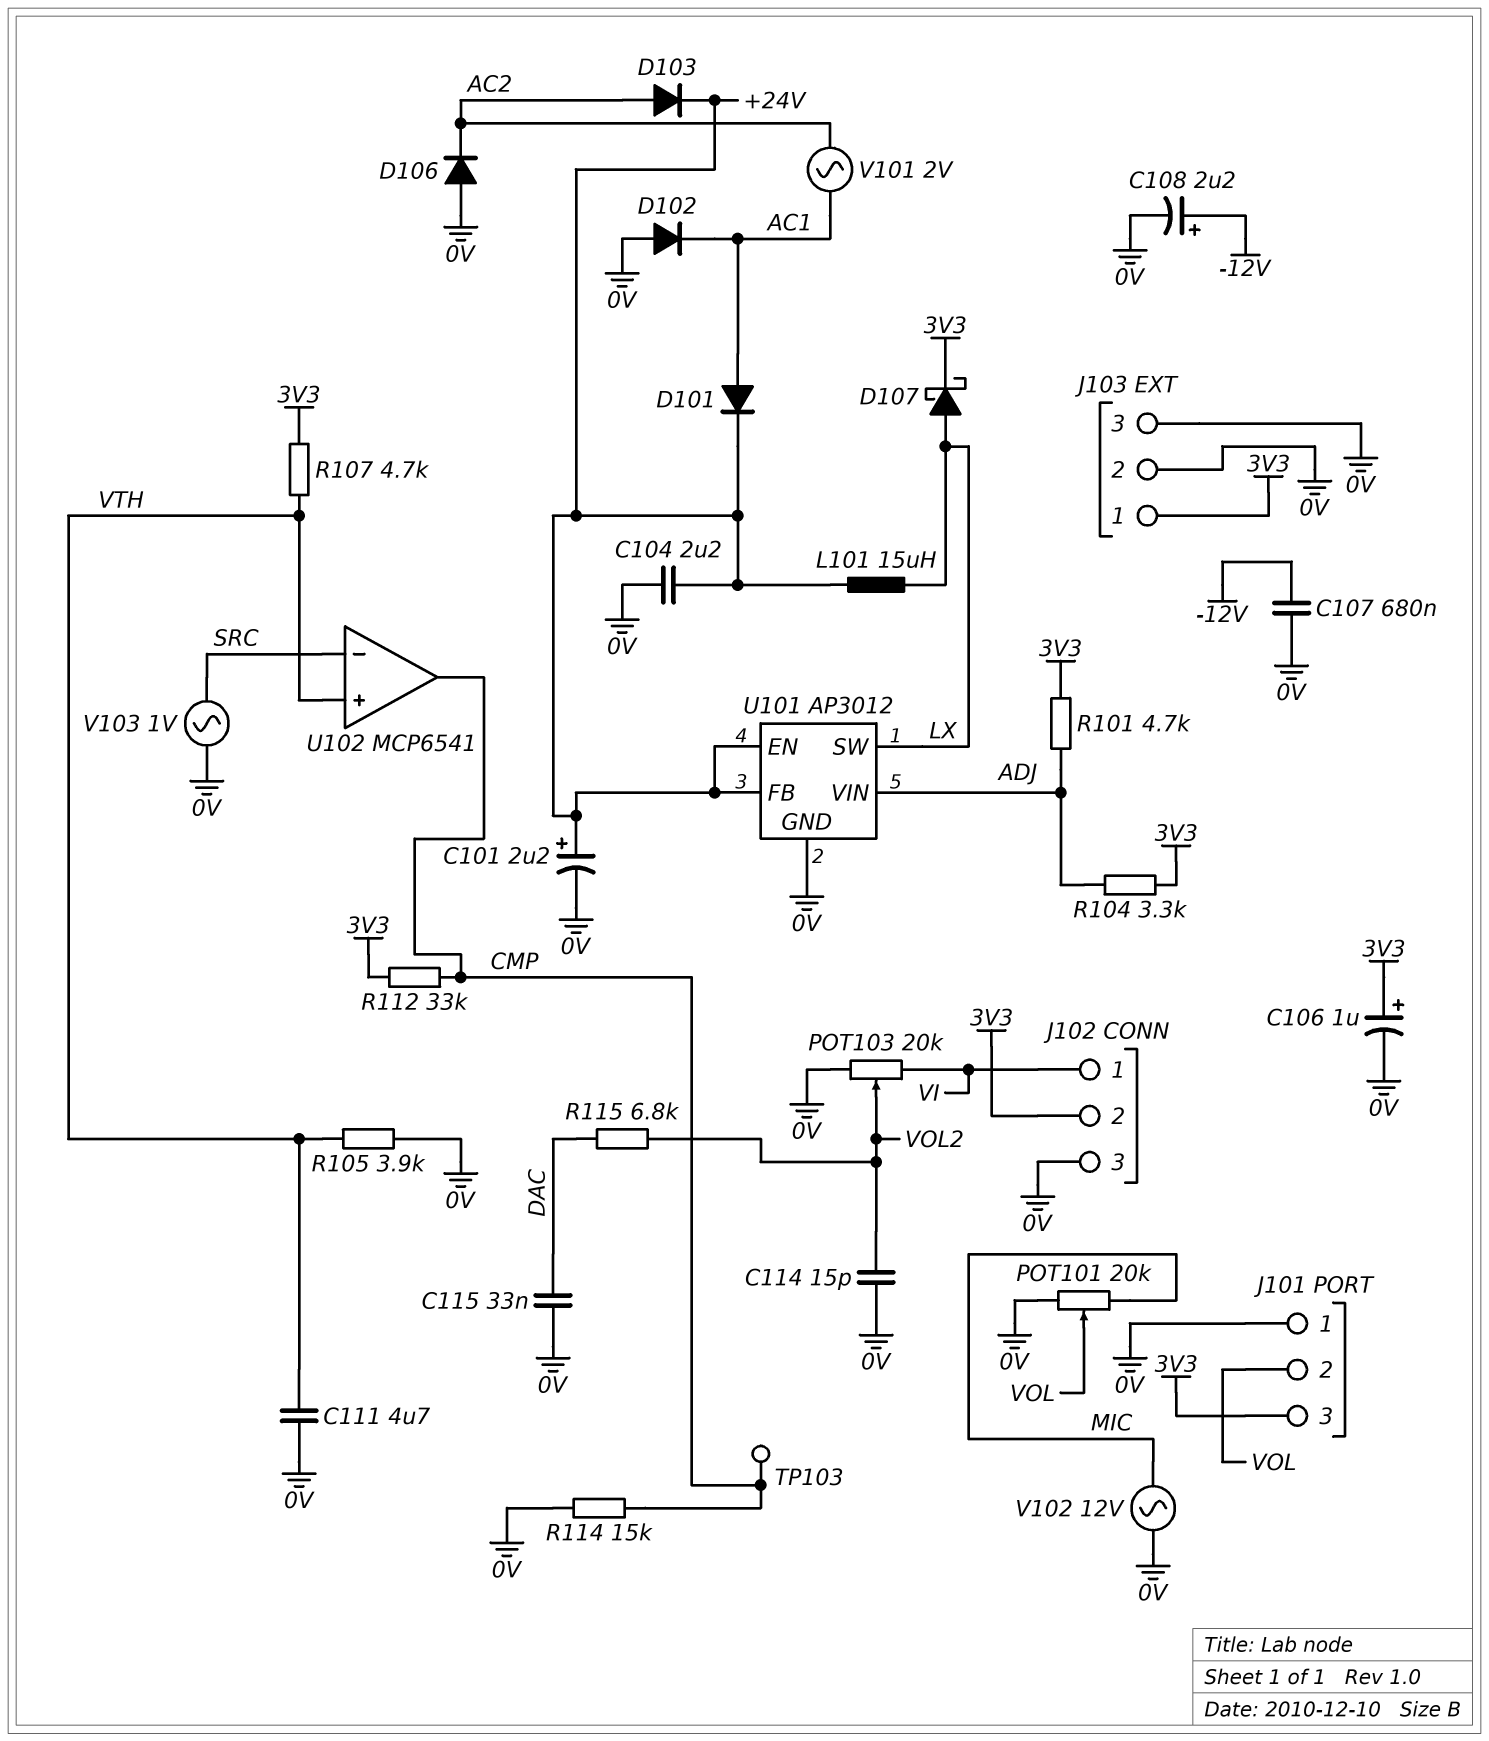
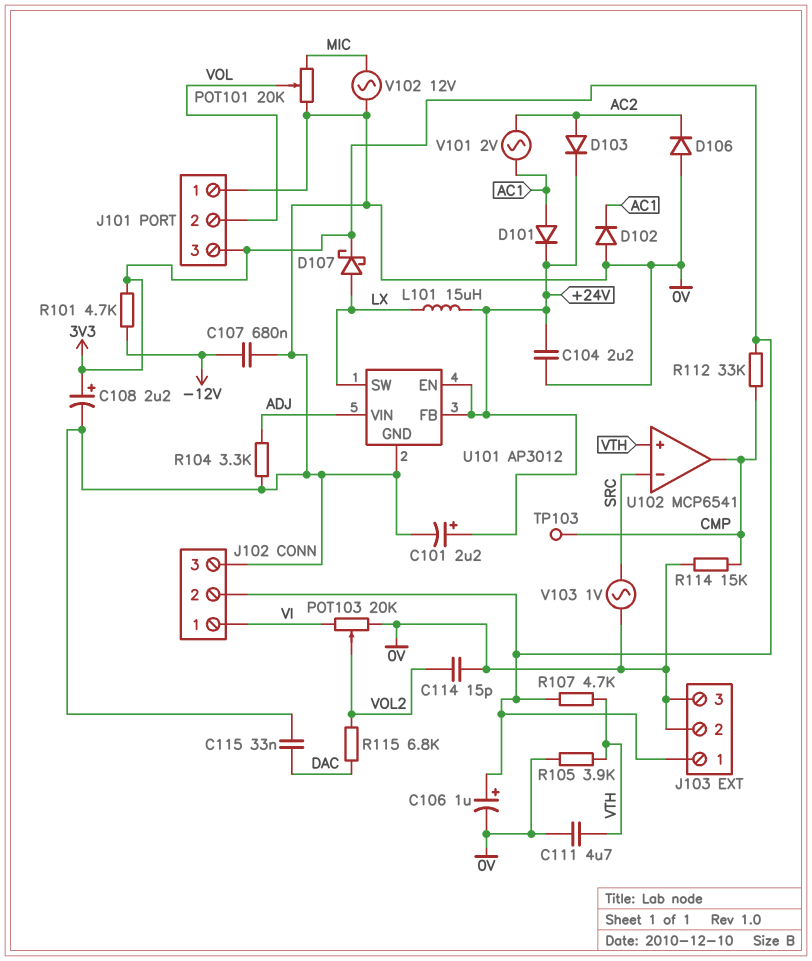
C108: 2.2uF (plus -12V, minus 0V) -> 2.2uF (plus 3V3, minus 0V)
R101: 4.7k (3V3, ADJ) -> 4.7k (-12V, 3V3)
R104: 3.3k (3V3, ADJ) -> 3.3k (0V, ADJ)

